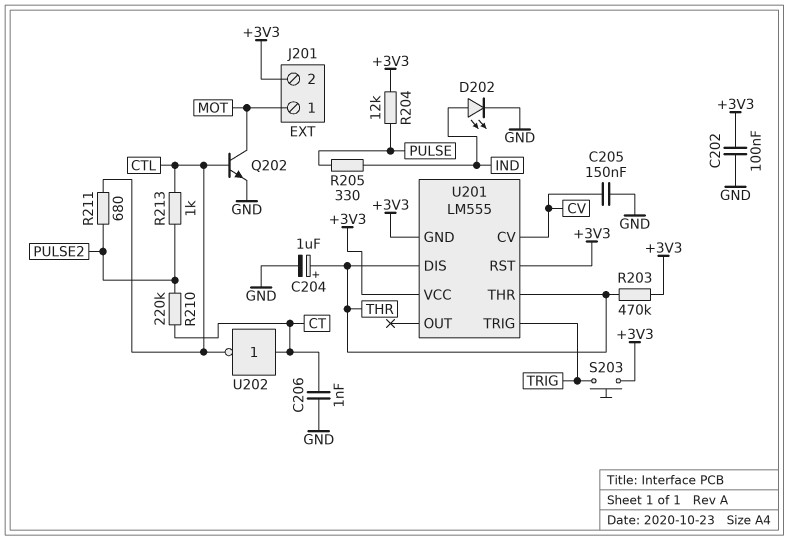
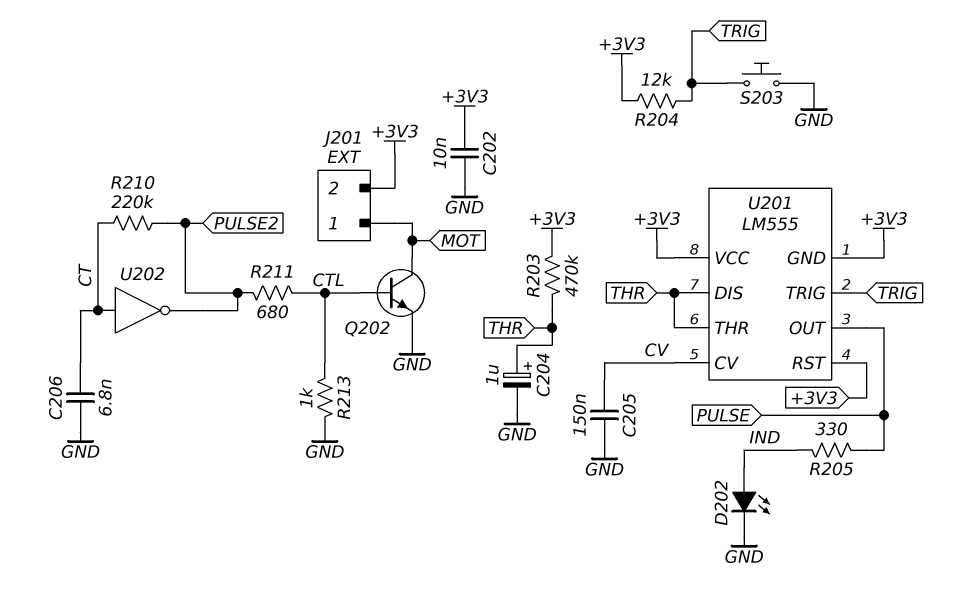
C202: 100nF (+3V3, GND) -> 10nF (+3V3, GND)
C206: 1nF (CT, GND) -> 6.8nF (CT, GND)
R204: 12k (+3V3, PULSE) -> 12k (+3V3, TRIG)
R213: 1k (CTL, PULSE2) -> 1k (CTL, GND)
S203: button (+3V3, TRIG) -> button (GND, TRIG)
U201 pin OUT: none -> PULSE
U202: NOT (in CT, out CTL) -> NOT (in CT, out PULSE2)

